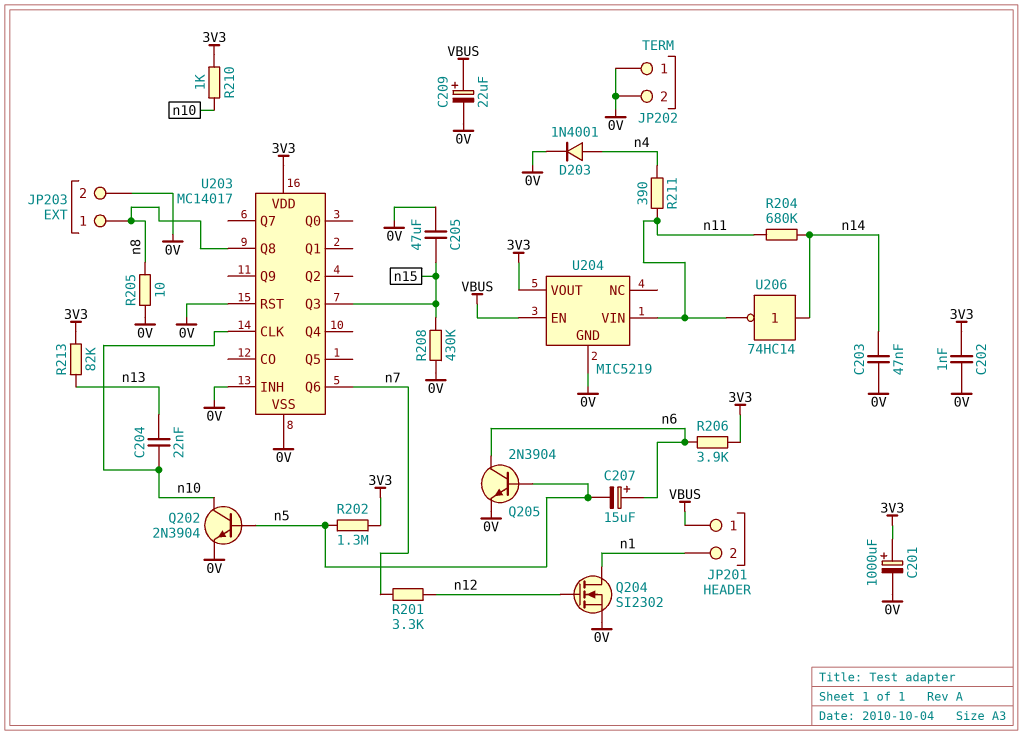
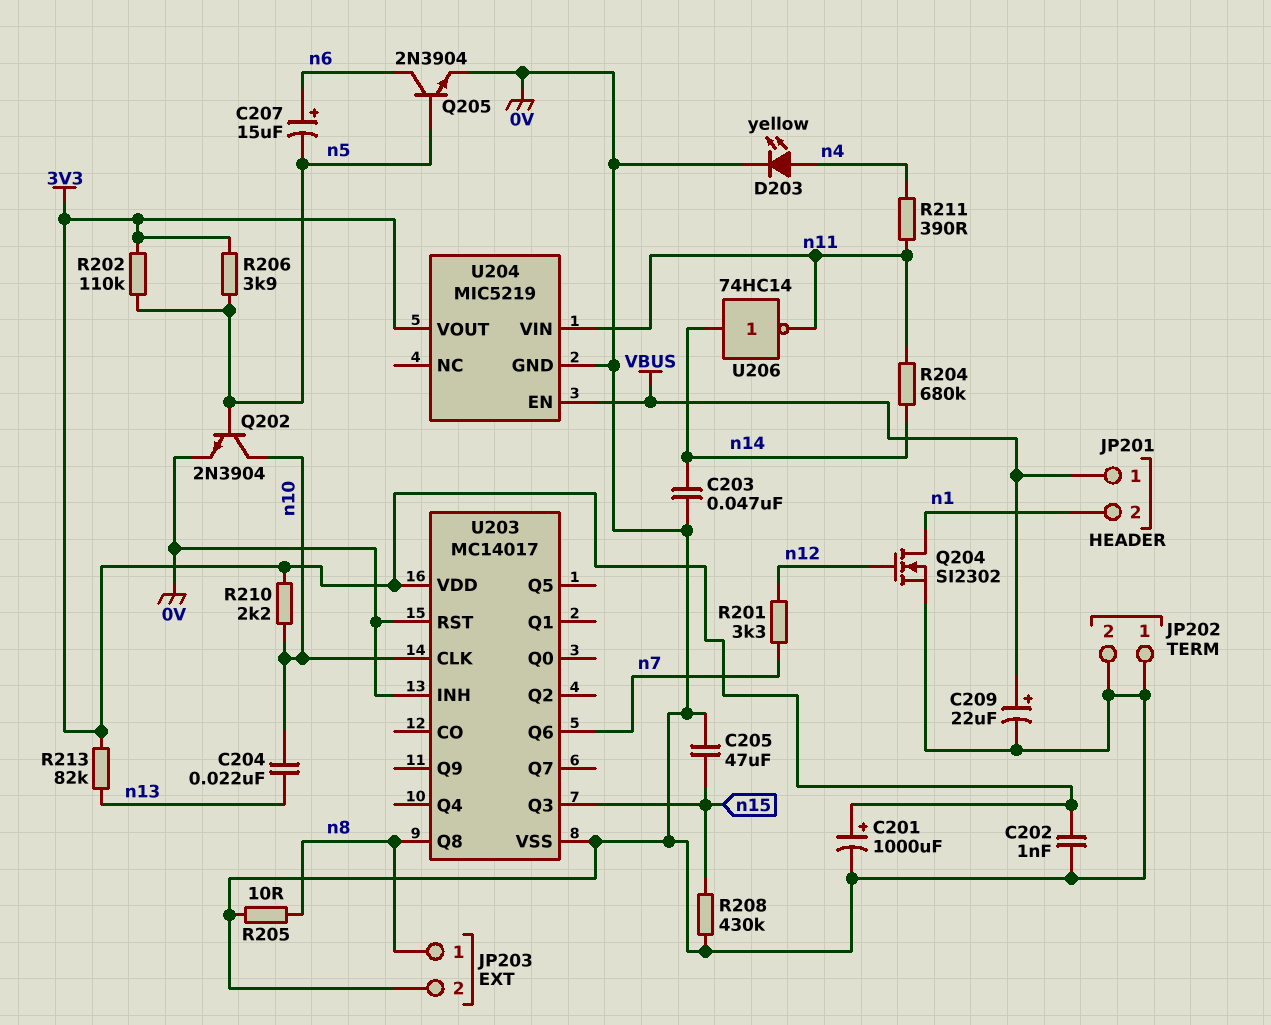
D203: diode 1N4001 (A n4, K 0V) -> LED yellow (A n4, K 0V)
R202: 1.3M (3V3, n5) -> 110k (3V3, n5)
R206: 3.9k (3V3, n6) -> 3.9k (3V3, n5)
R210: 1k (3V3, n10) -> 2.2k (3V3, n10)

